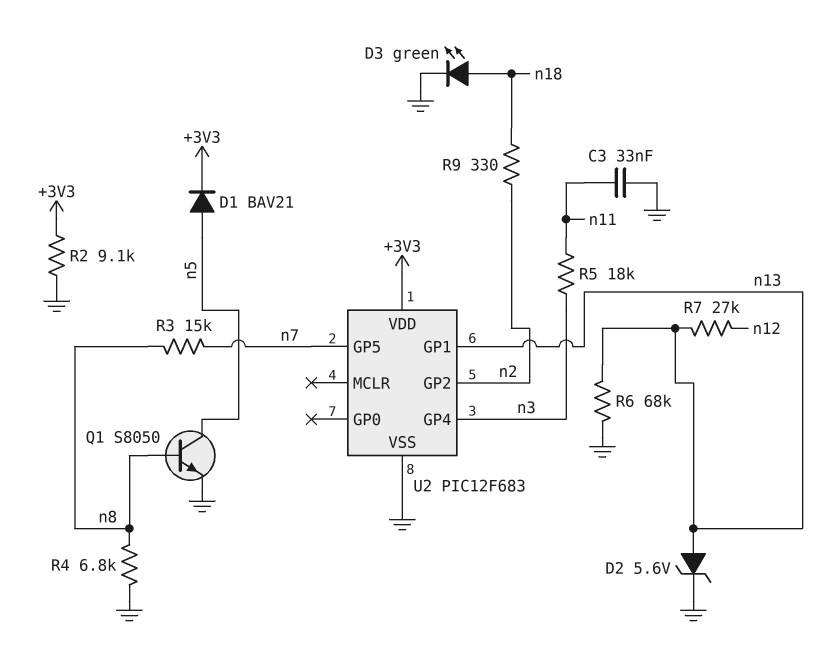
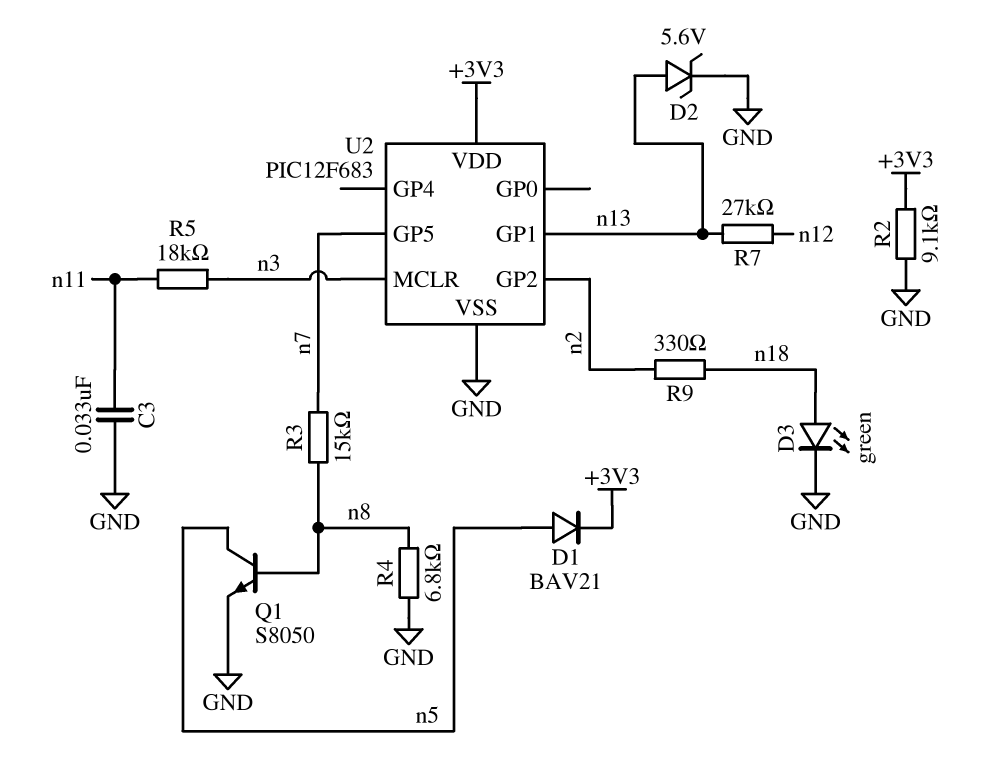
R6: 68k (GND, n13) -> none
U2 pin GP4: n3 -> none
U2 pin MCLR: none -> n3

